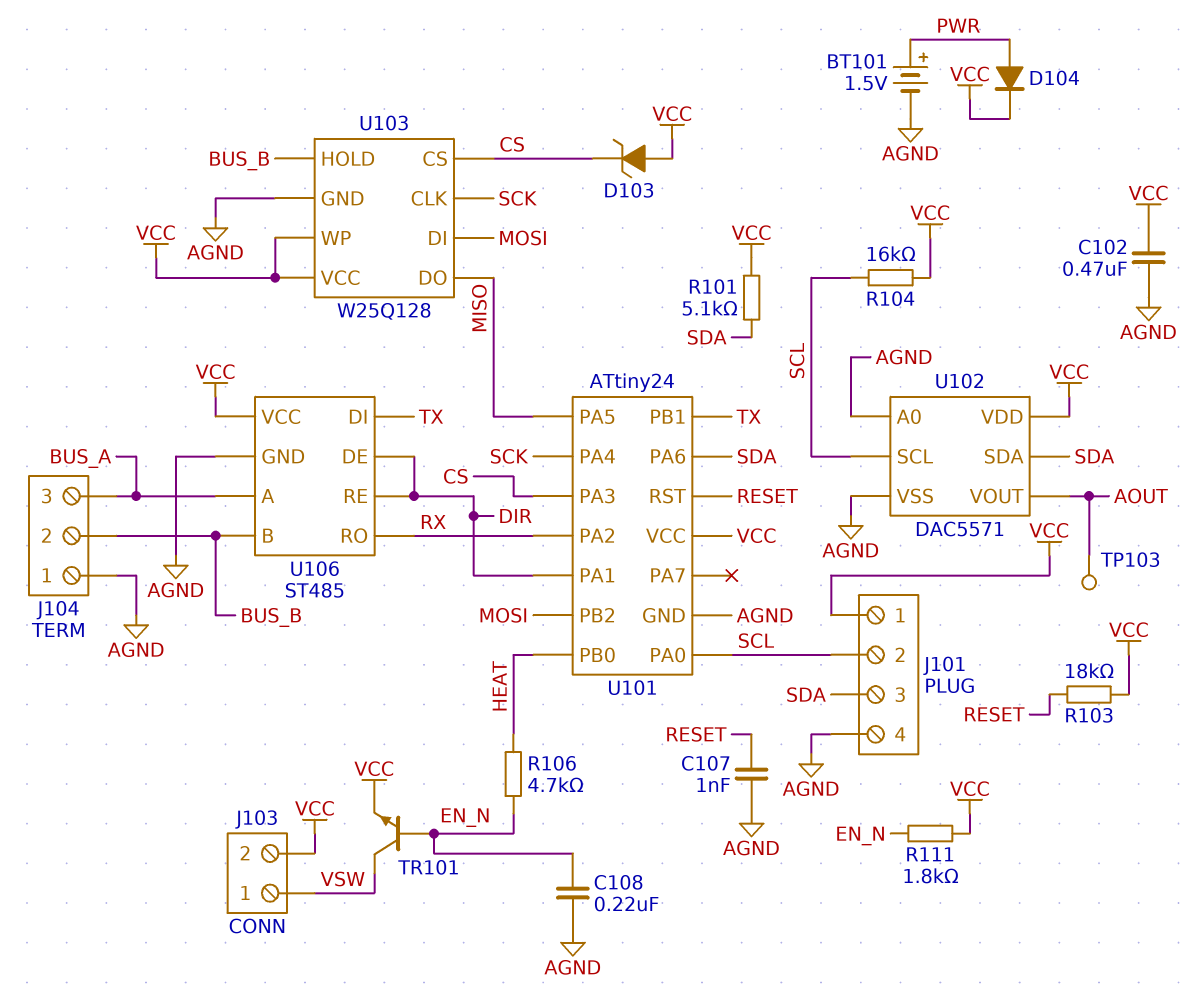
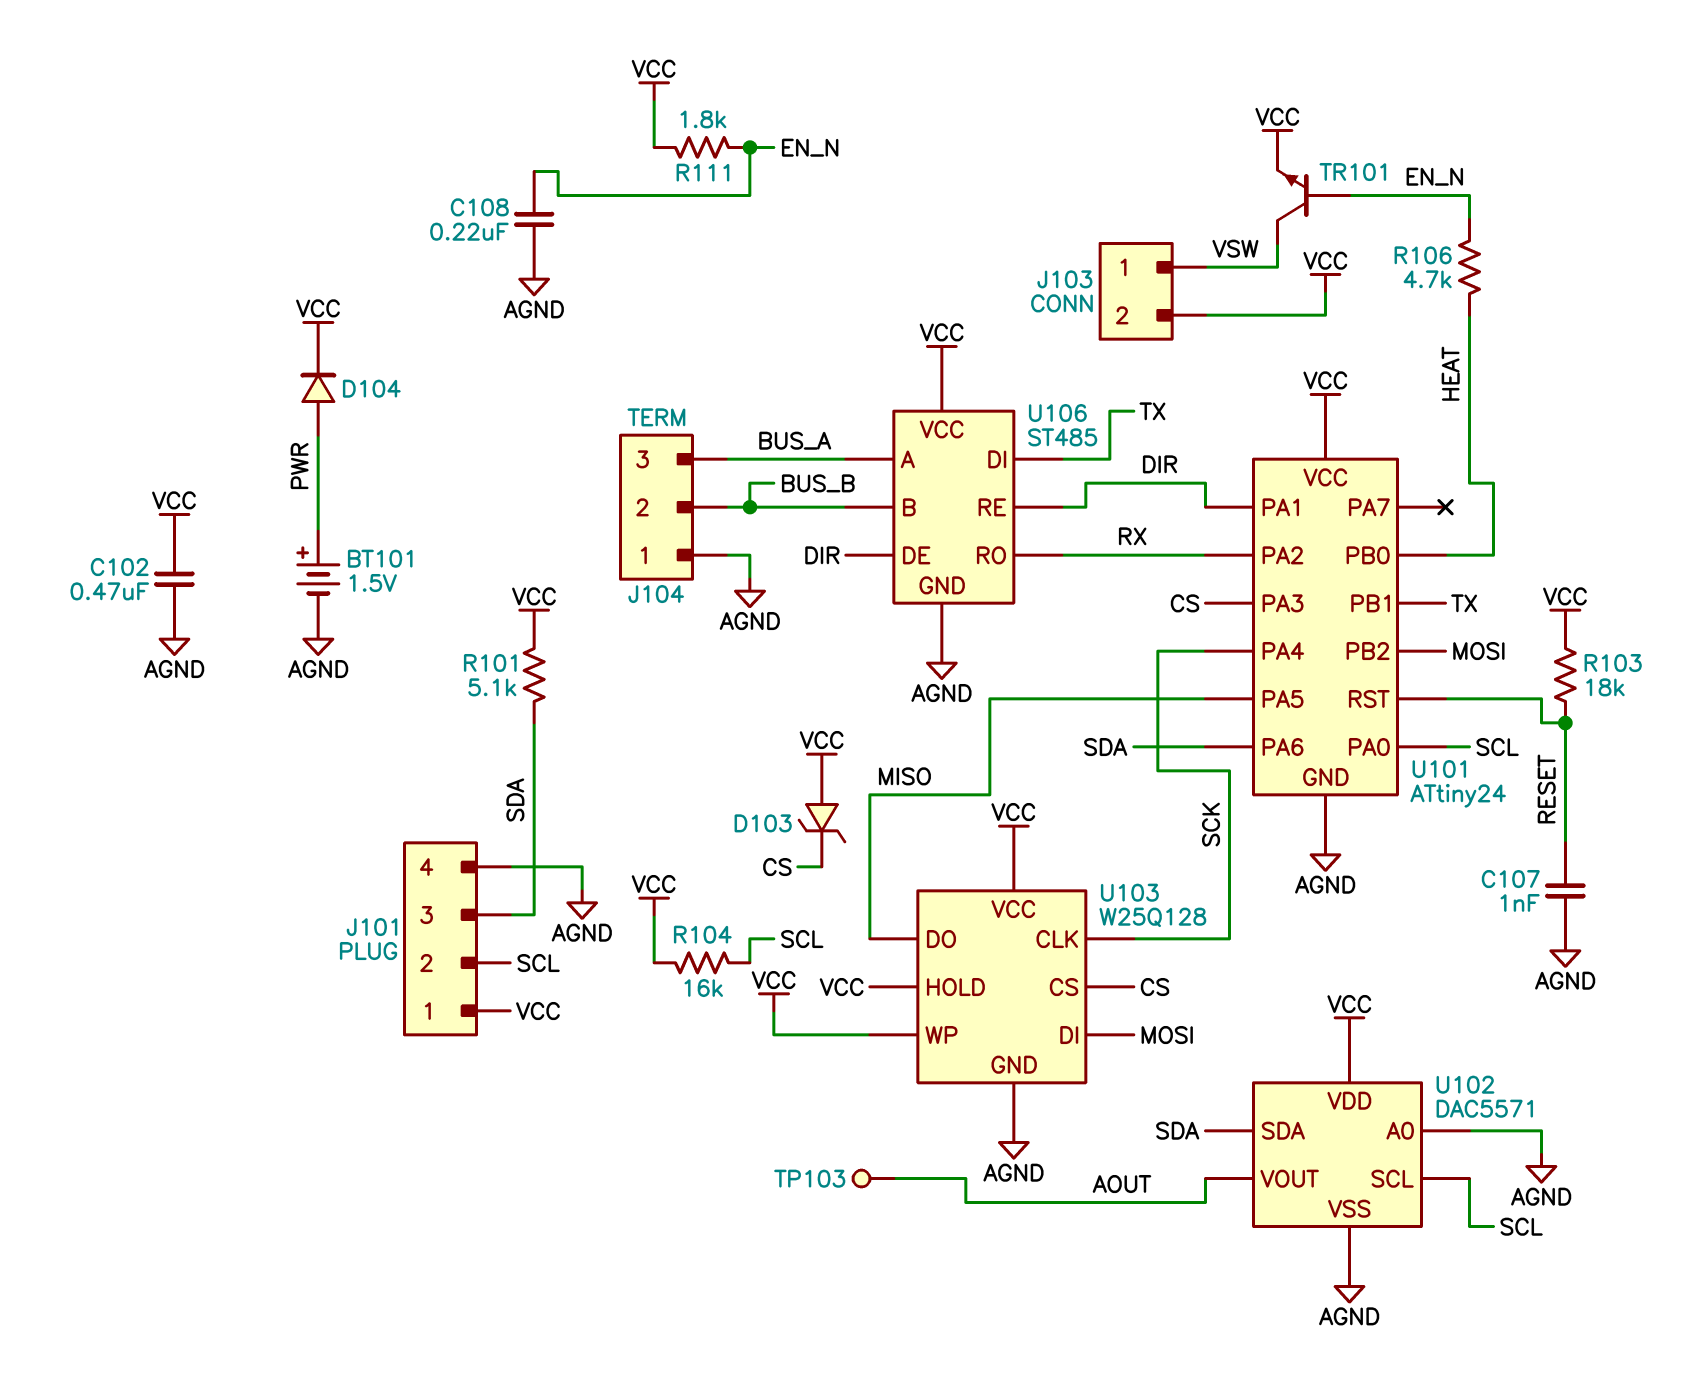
U103 pin HOLD: BUS_B -> VCC

